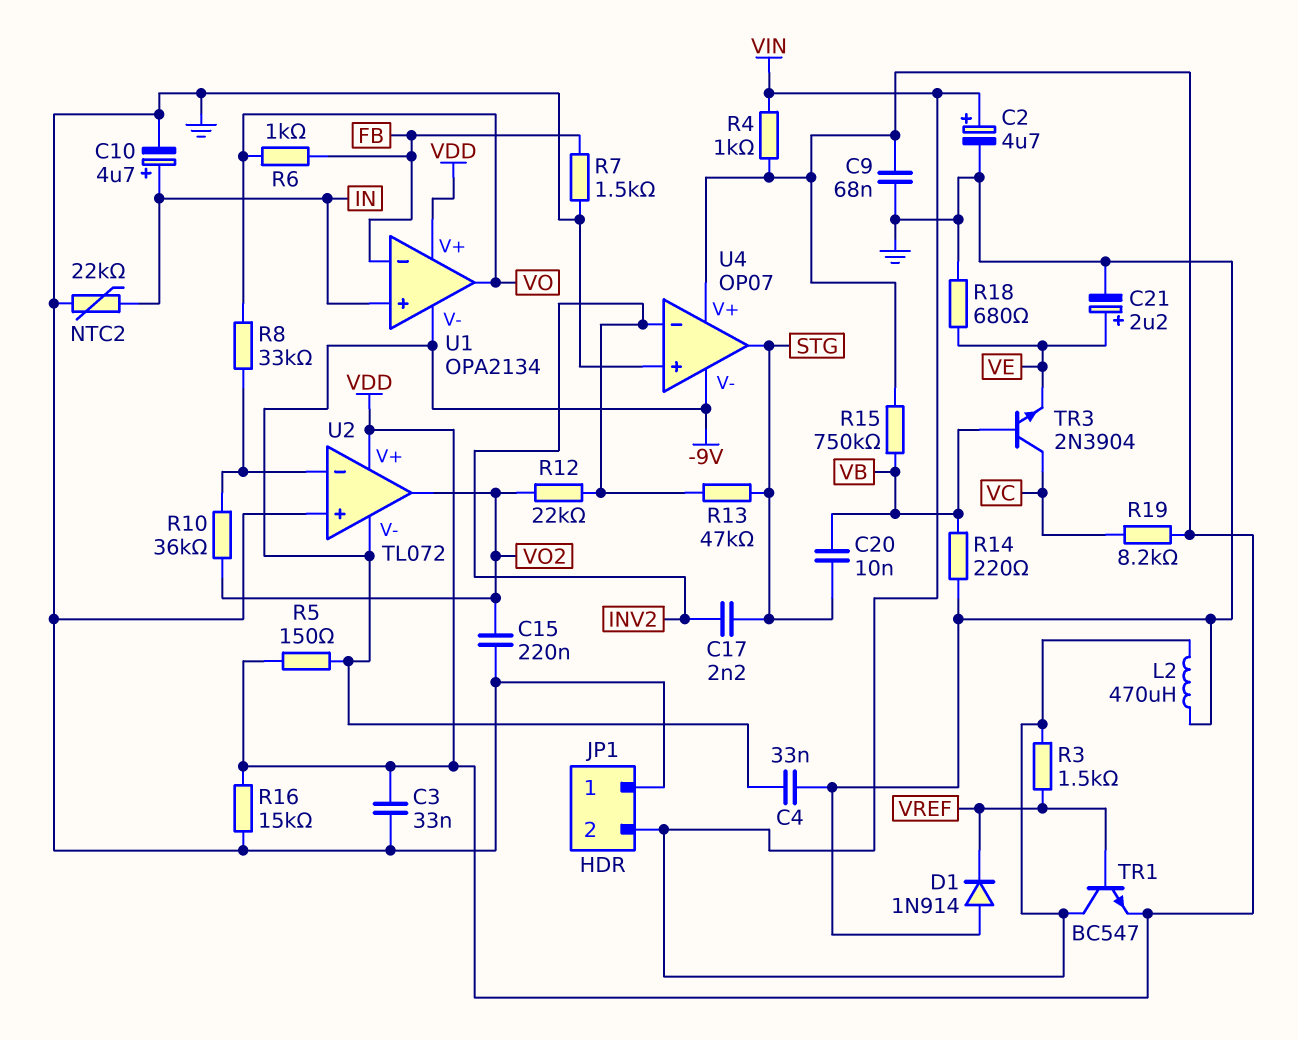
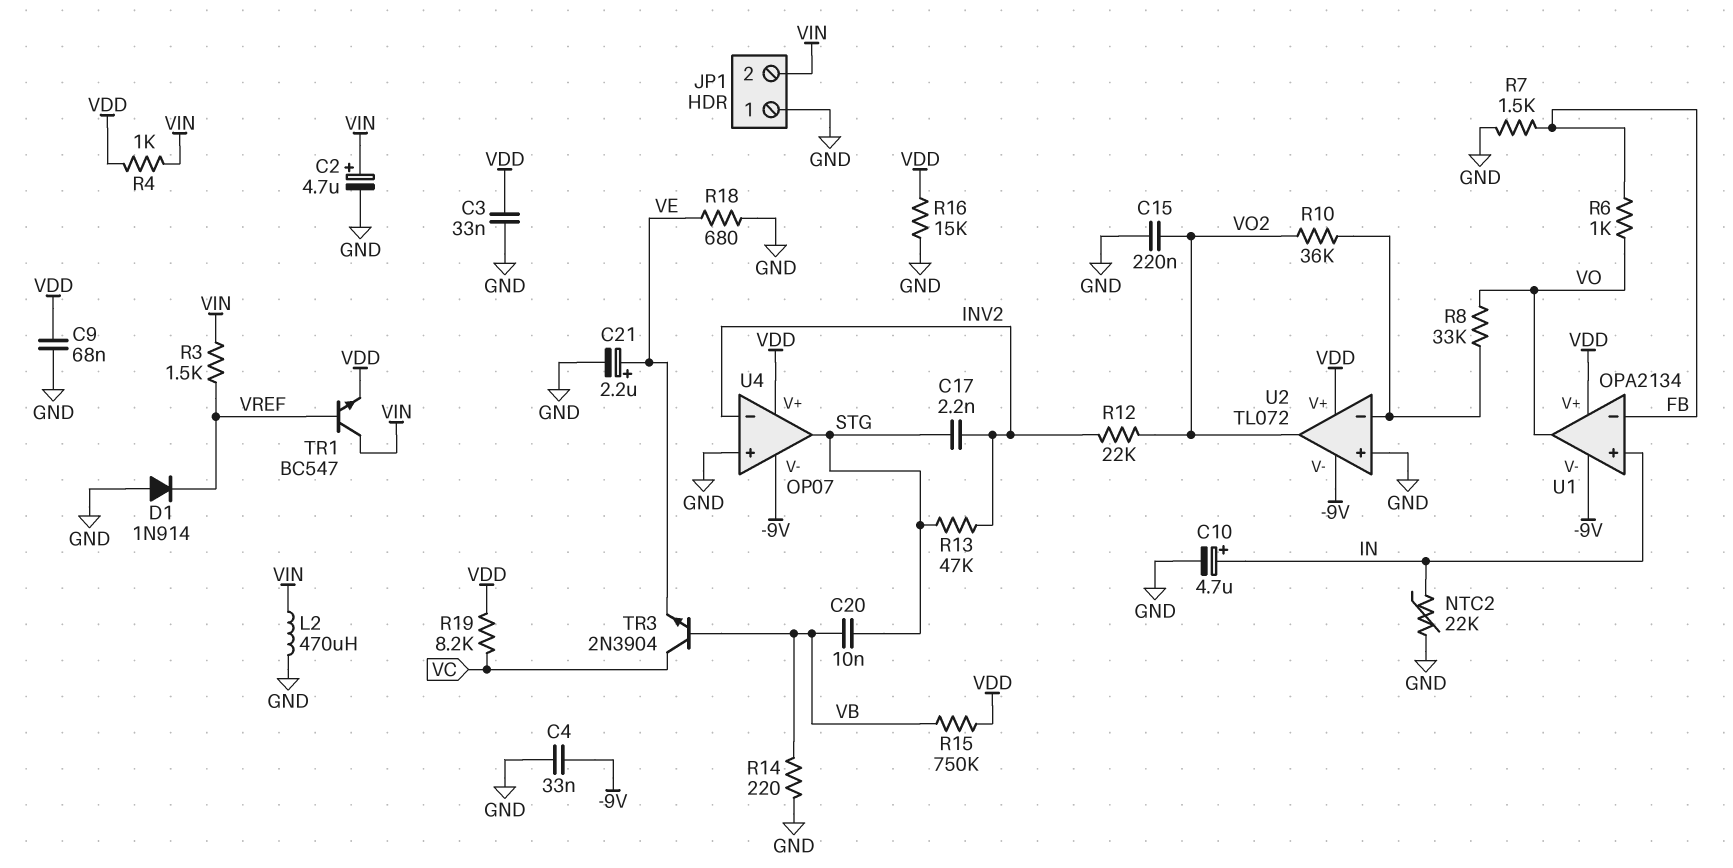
R5: 150 (-9V, VDD) -> none

